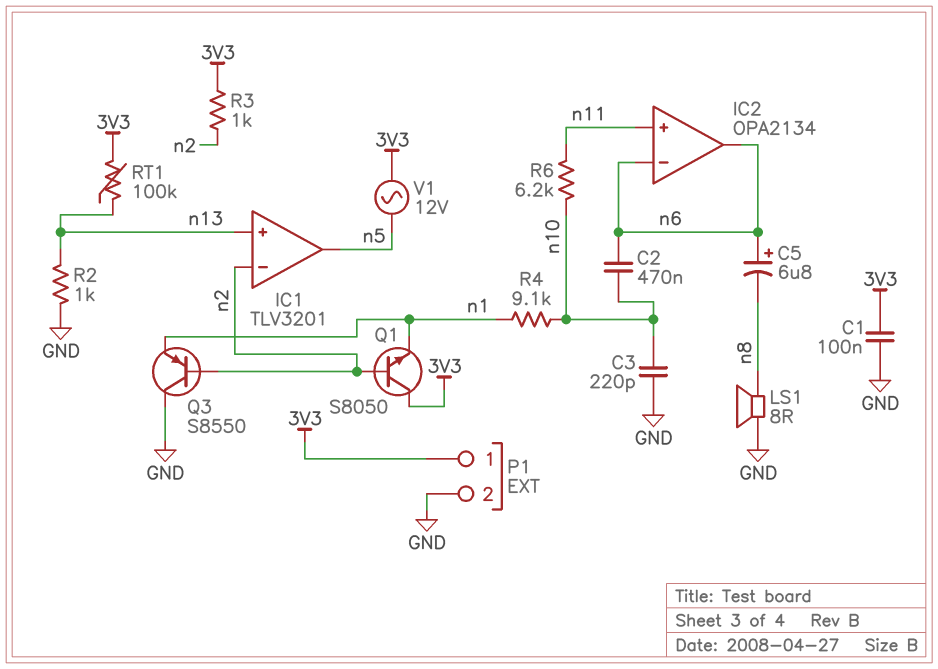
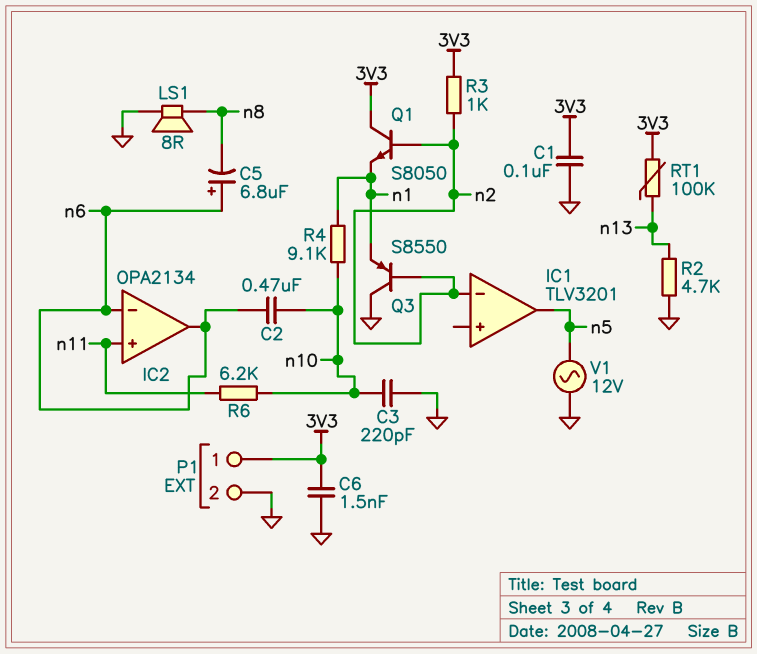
C6: none -> 1.5nF (3V3, GND)
IC1 pin in+: n13 -> none
R2: 1k (GND, n13) -> 4.7k (GND, n13)
V1: AC 12V (3V3, n5) -> AC 12V (GND, n5)

